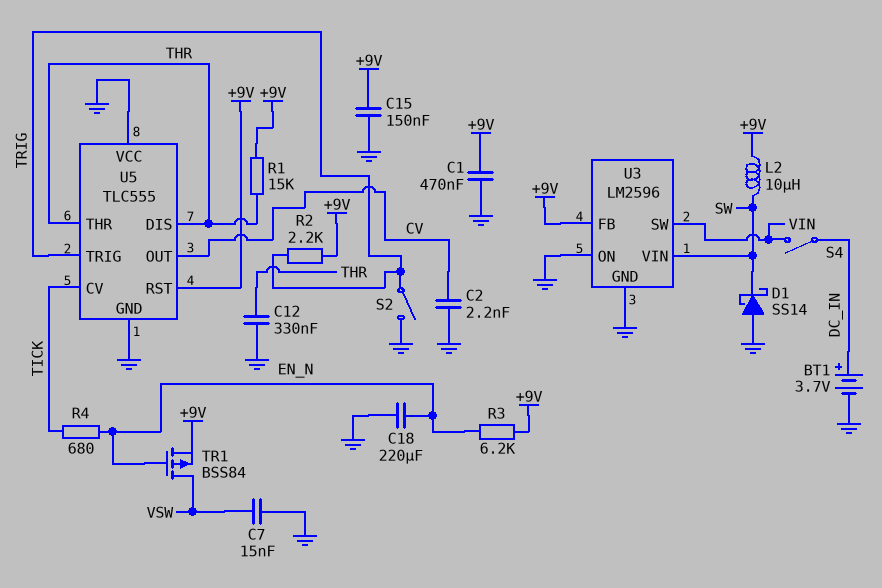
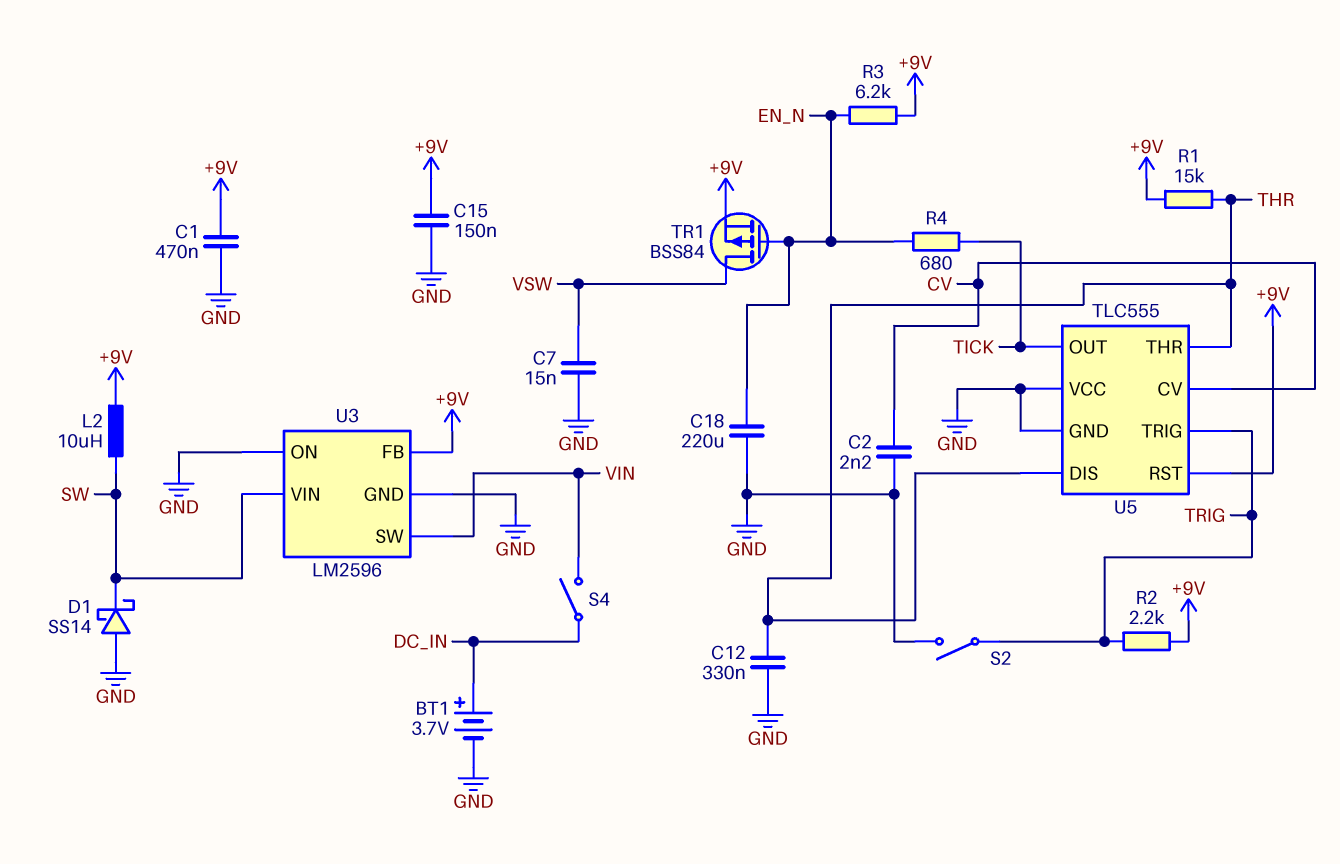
U5 pin CV: TICK -> CV
U5 pin OUT: CV -> TICK

